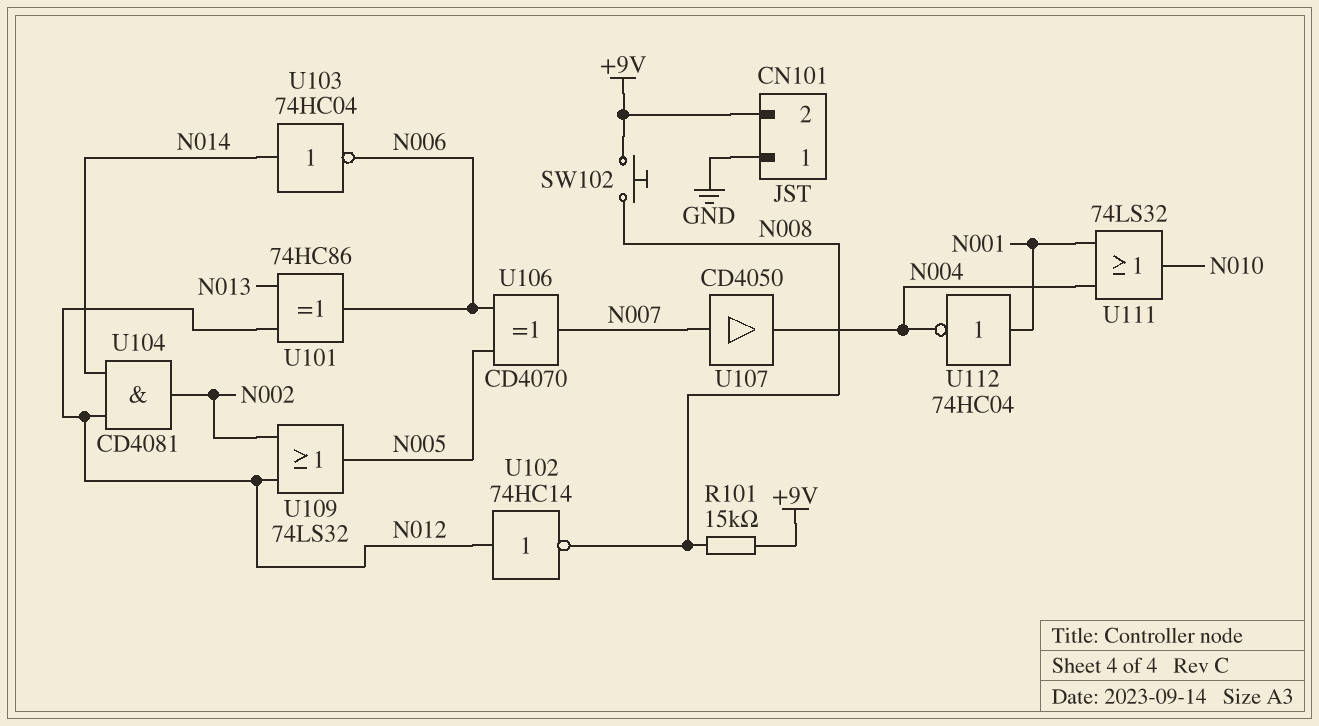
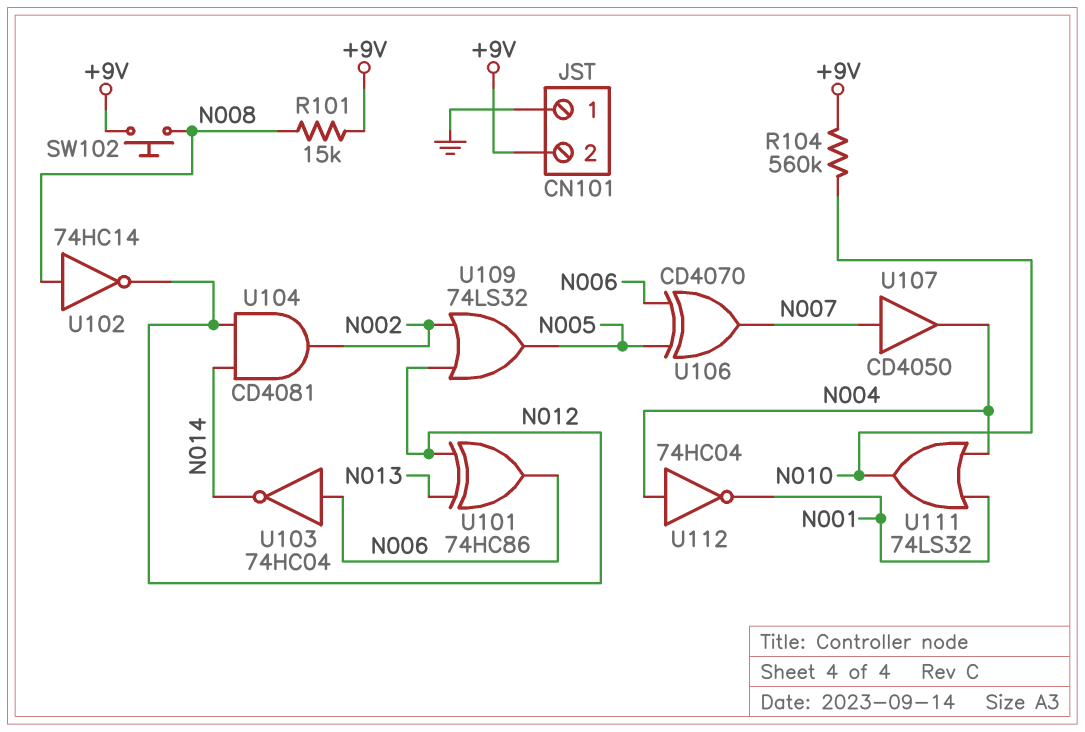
R104: none -> 560k (+9V, N010)
U102: NOT 74HC14 (in N012, out N008) -> NOT 74HC14 (in N008, out N012)
U103: NOT 74HC04 (in N014, out N006) -> NOT 74HC04 (in N006, out N014)
U112: NOT 74HC04 (in N001, out N004) -> NOT 74HC04 (in N004, out N001)

